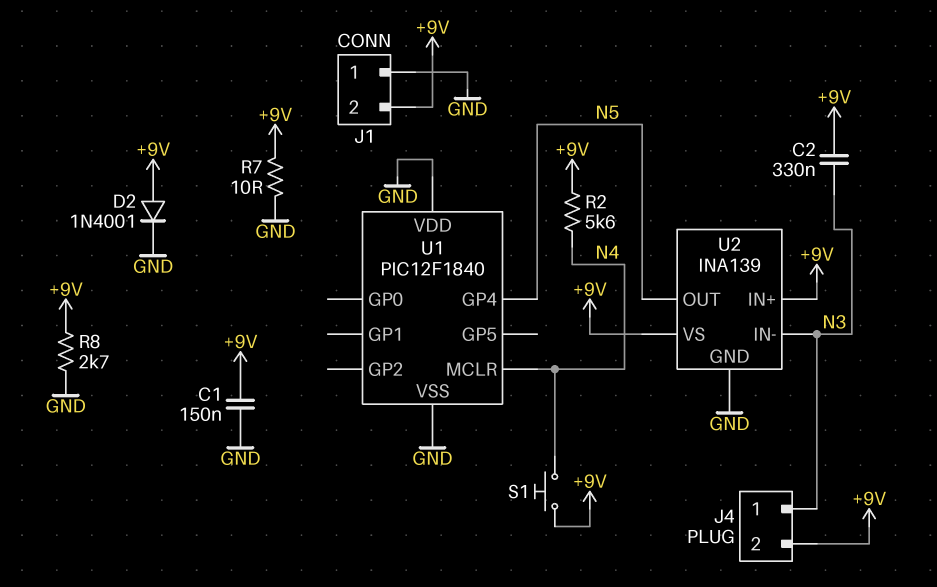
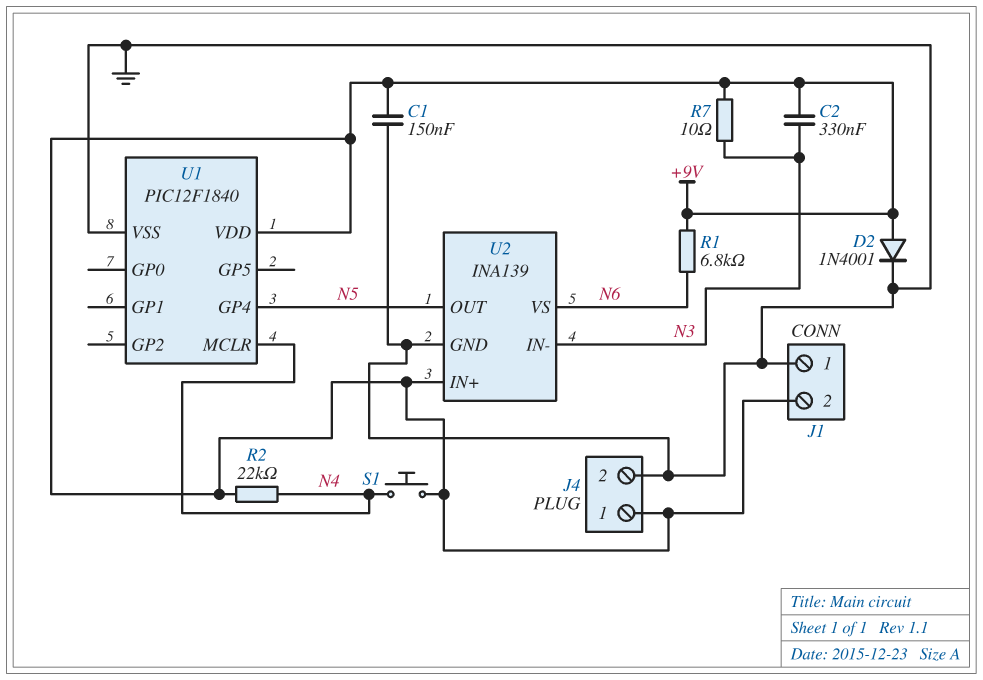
J4 pin 1: N3 -> +9V
J4 pin 2: +9V -> GND
R1: none -> 6.8k (+9V, N6)
R2: 5.6k (+9V, N4) -> 22k (+9V, N4)
R7: 10 (+9V, GND) -> 10 (+9V, N3)
R8: 2.7k (+9V, GND) -> none
U1 pin VDD: GND -> +9V
U2 pin VS: +9V -> N6

